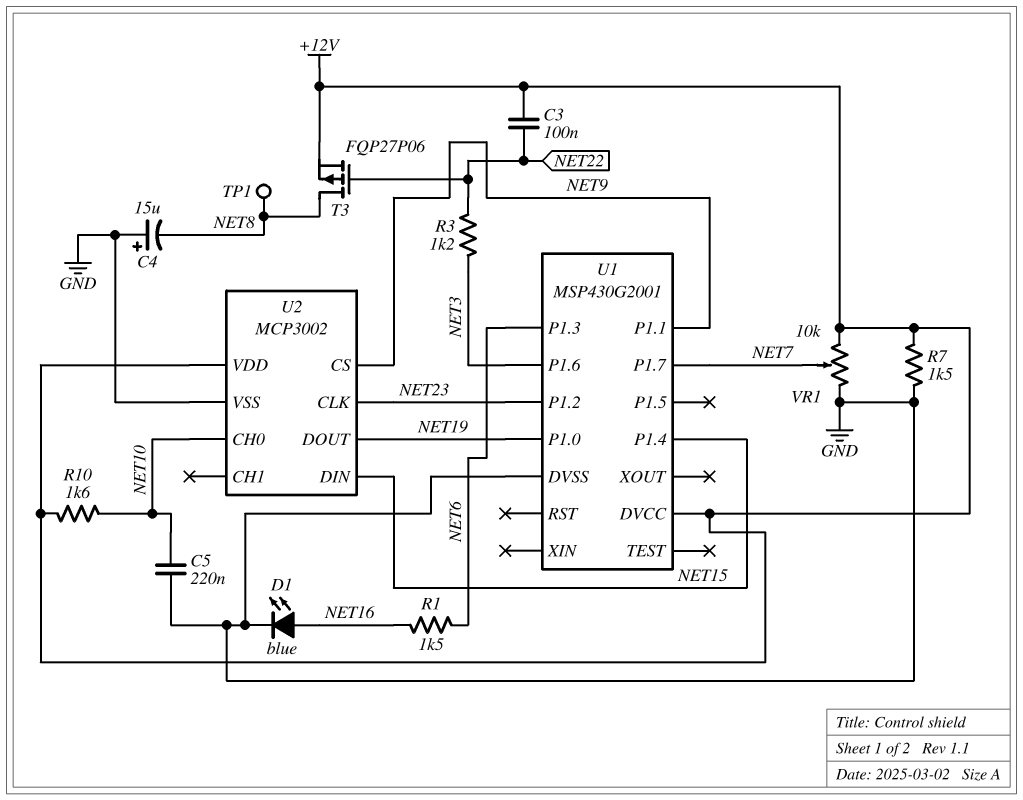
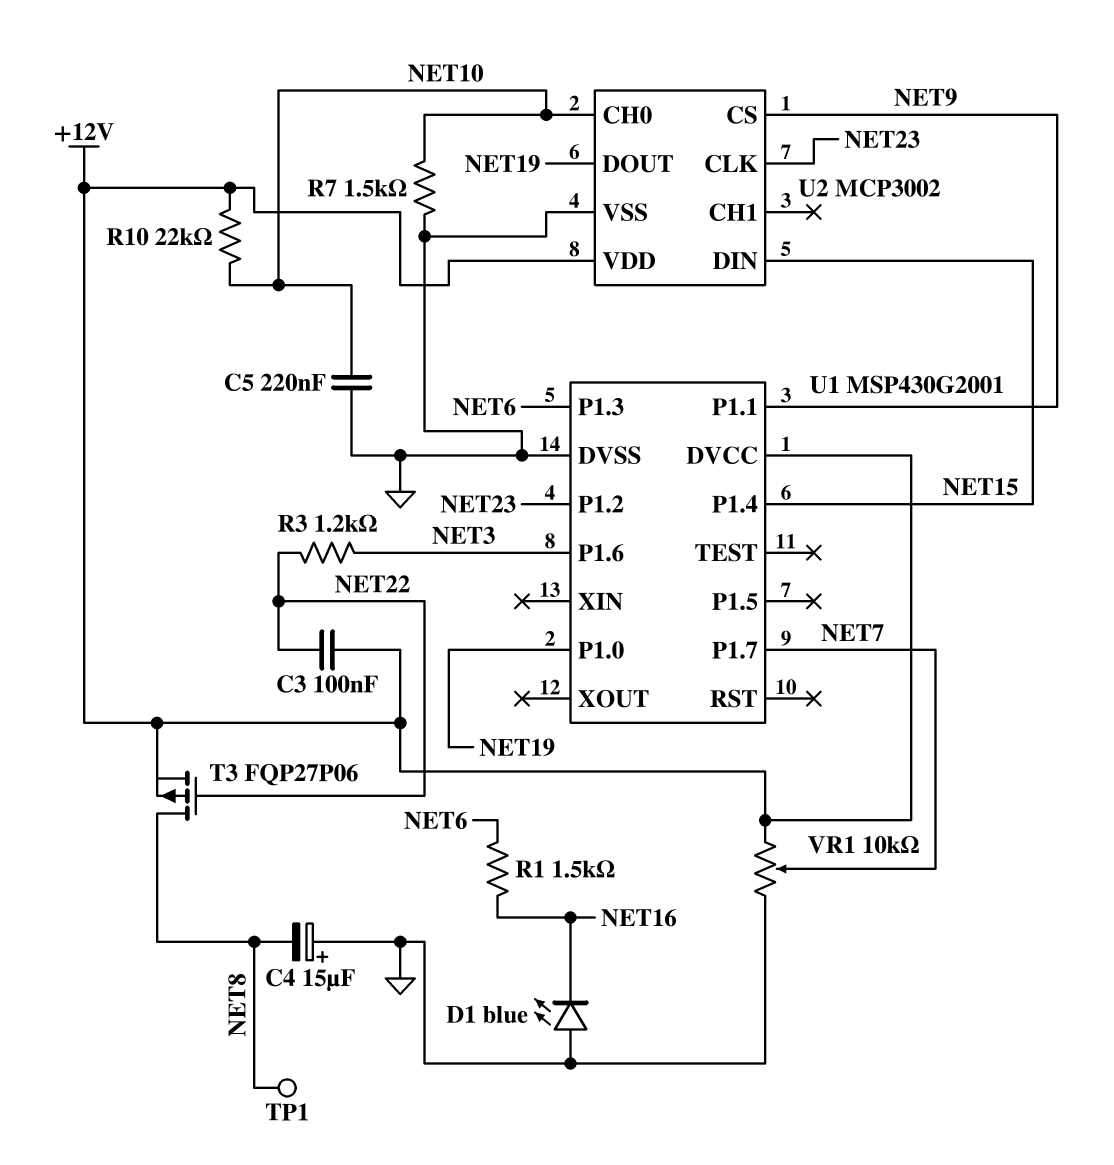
D1: LED blue (A NET16, K GND) -> LED blue (A GND, K NET16)
R7: 1.5k (+12V, GND) -> 1.5k (GND, NET10)
R10: 1.6k (+12V, NET10) -> 22k (+12V, NET10)

